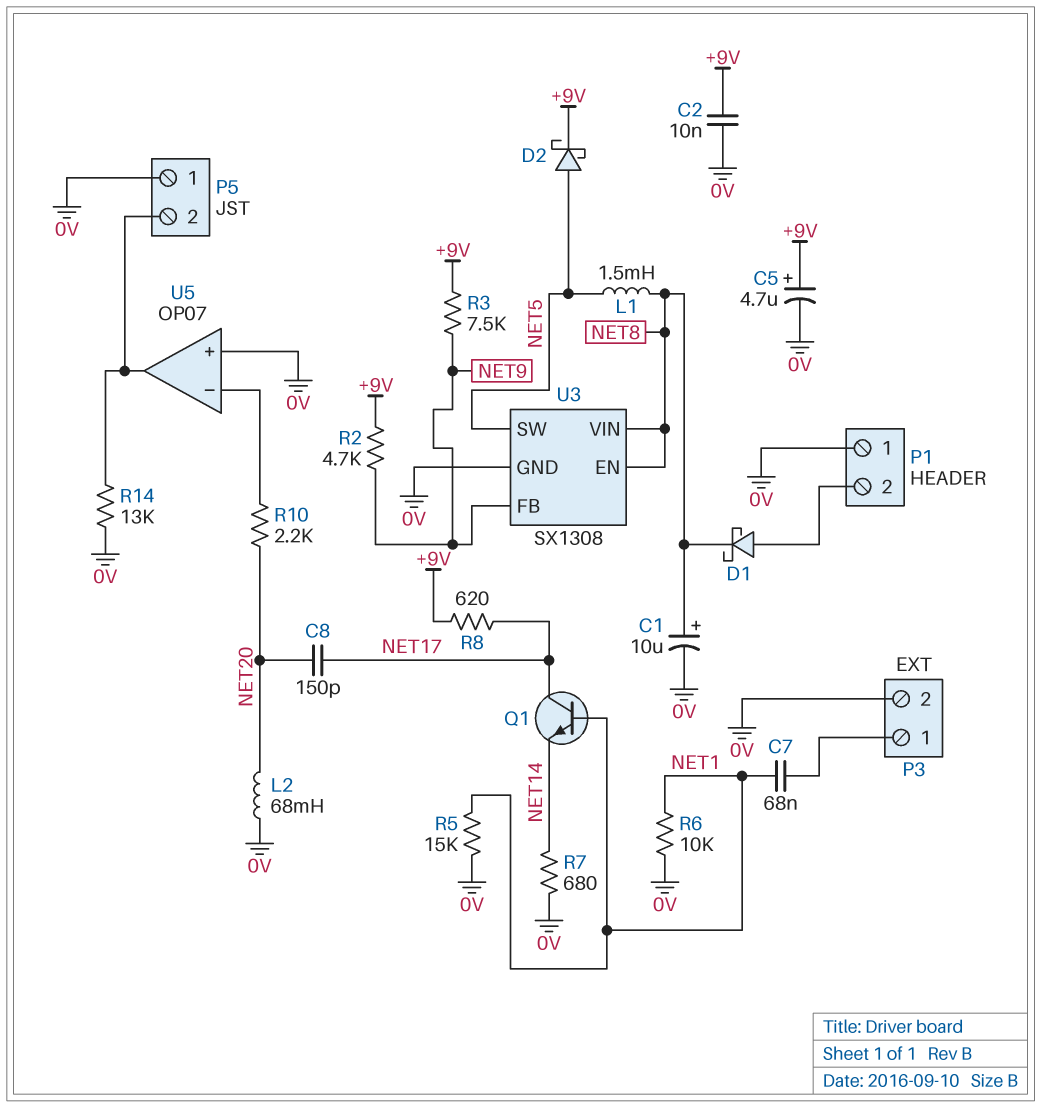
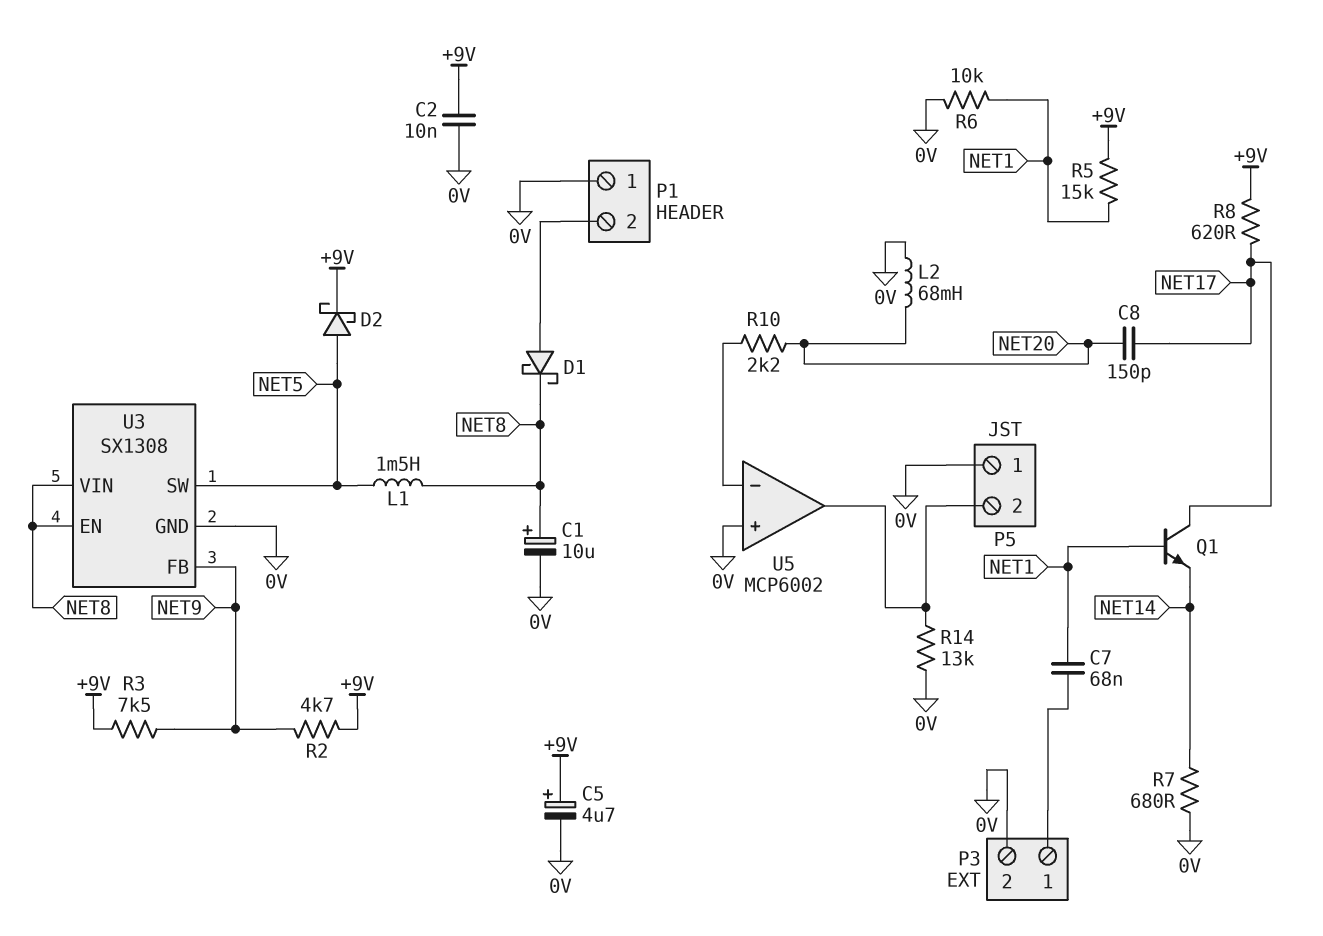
R5: 15k (0V, NET1) -> 15k (+9V, NET1)
U5: OP07 -> MCP6002

